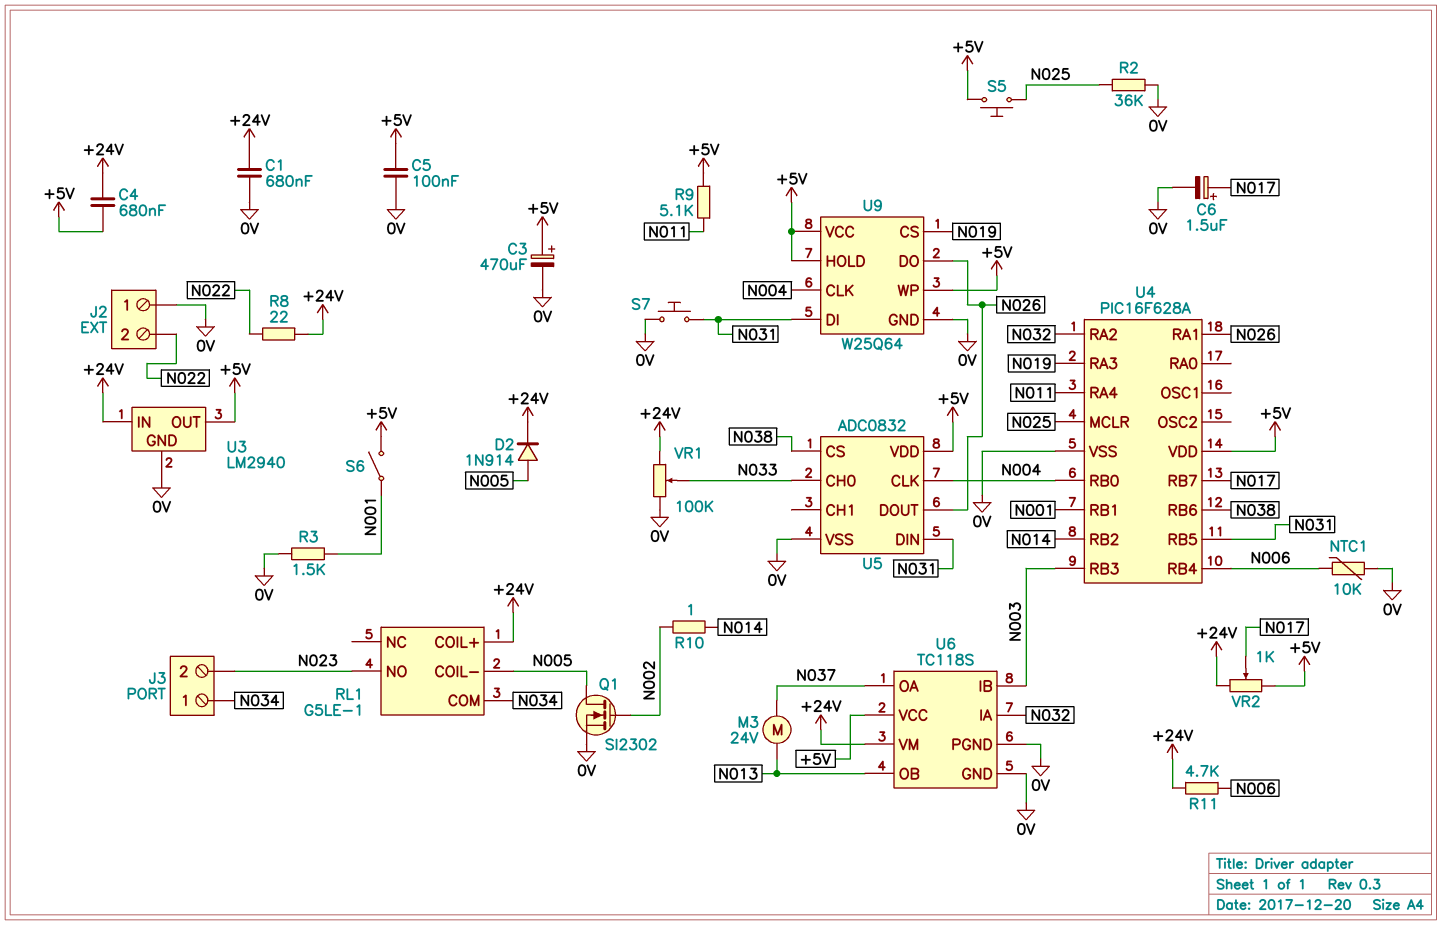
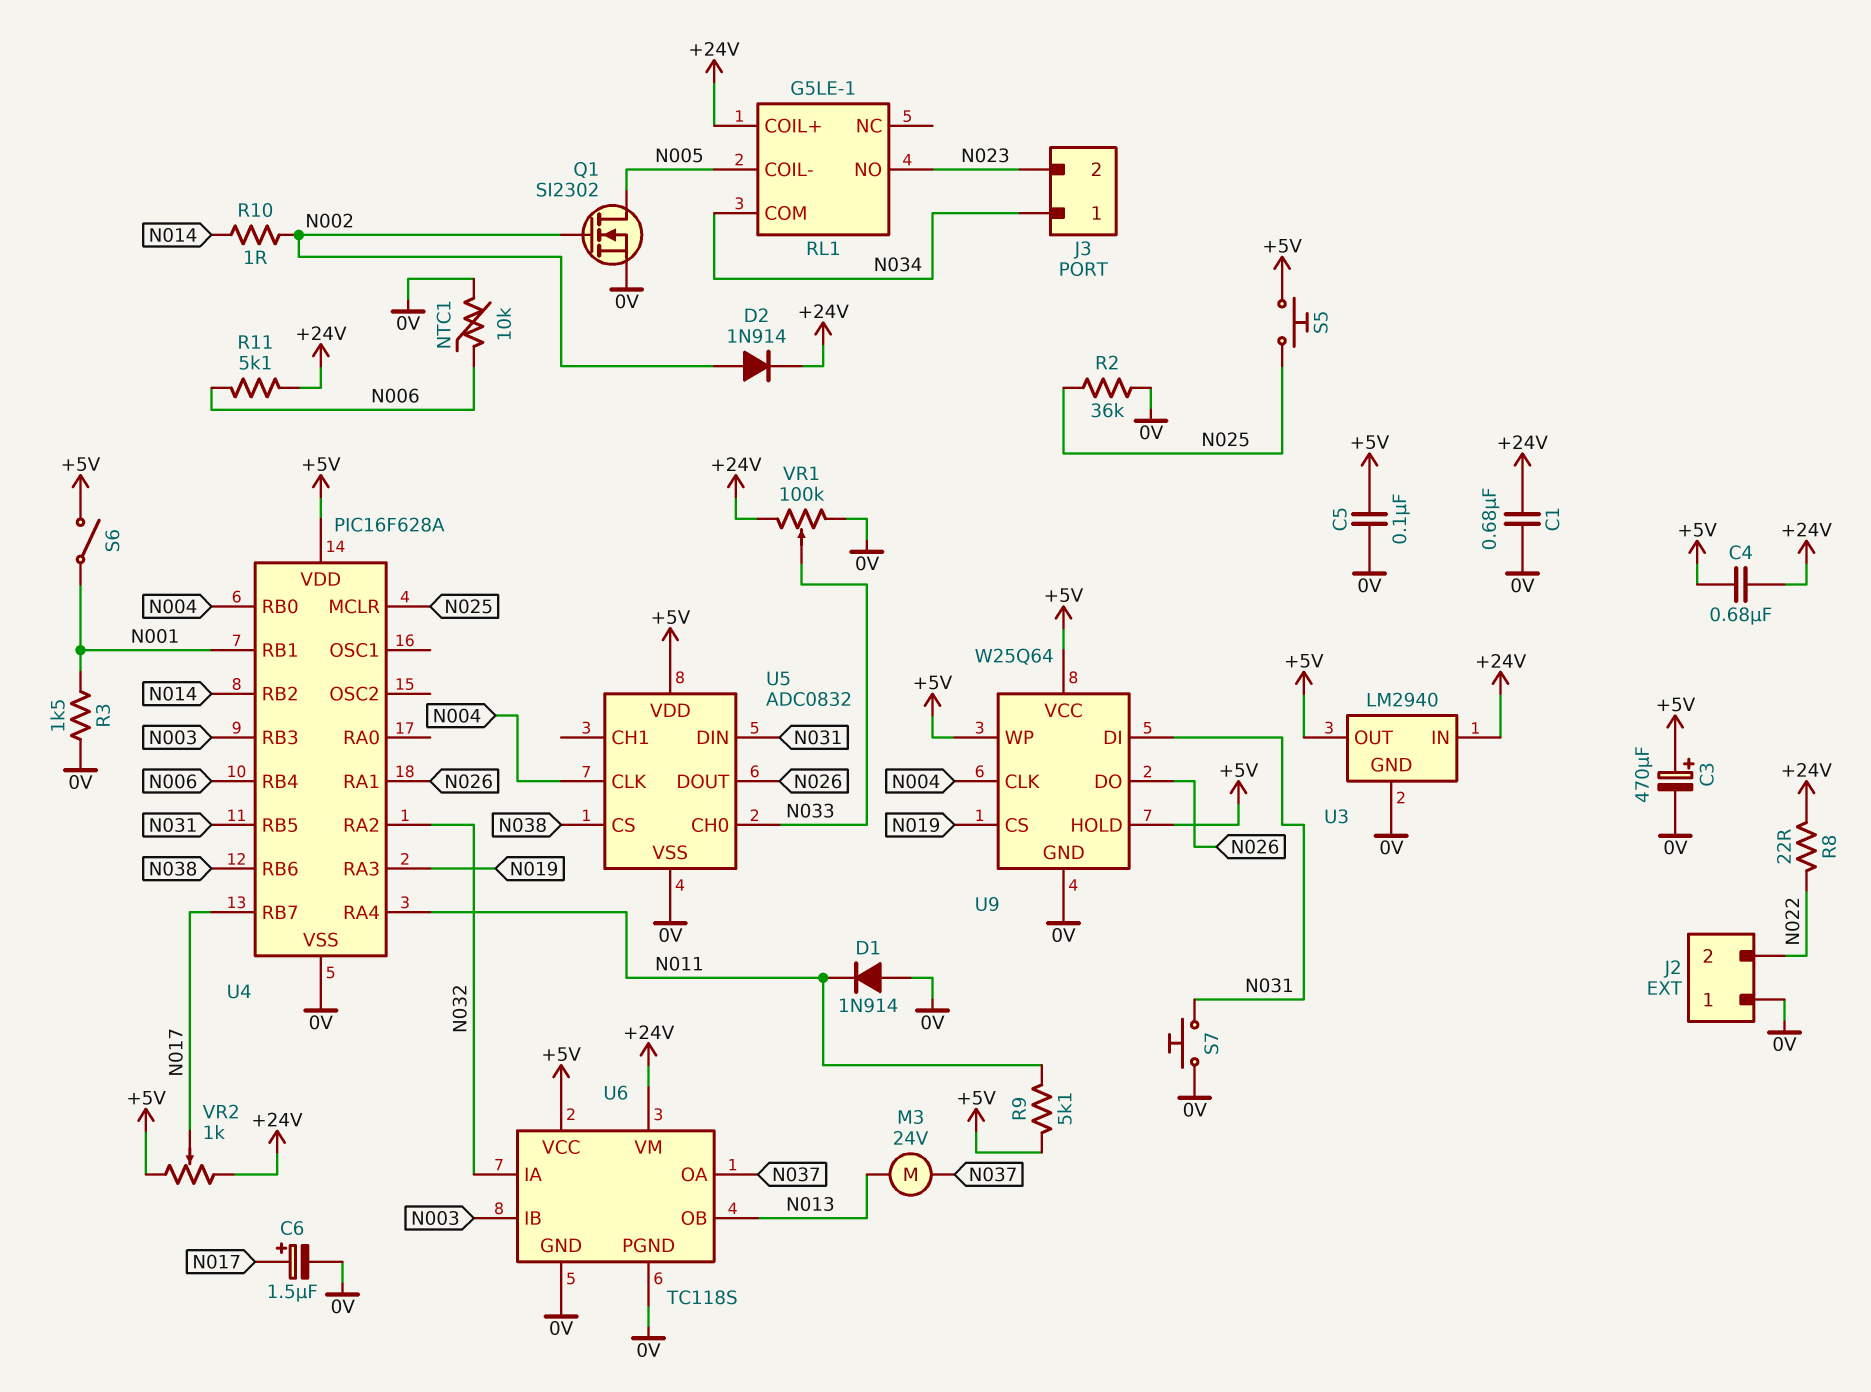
D1: none -> diode 1N914 (A 0V, K N011)
D2: diode 1N914 (A N005, K +24V) -> diode 1N914 (A N002, K +24V)
R11: 4.7k (+24V, N006) -> 5.1k (+24V, N006)

